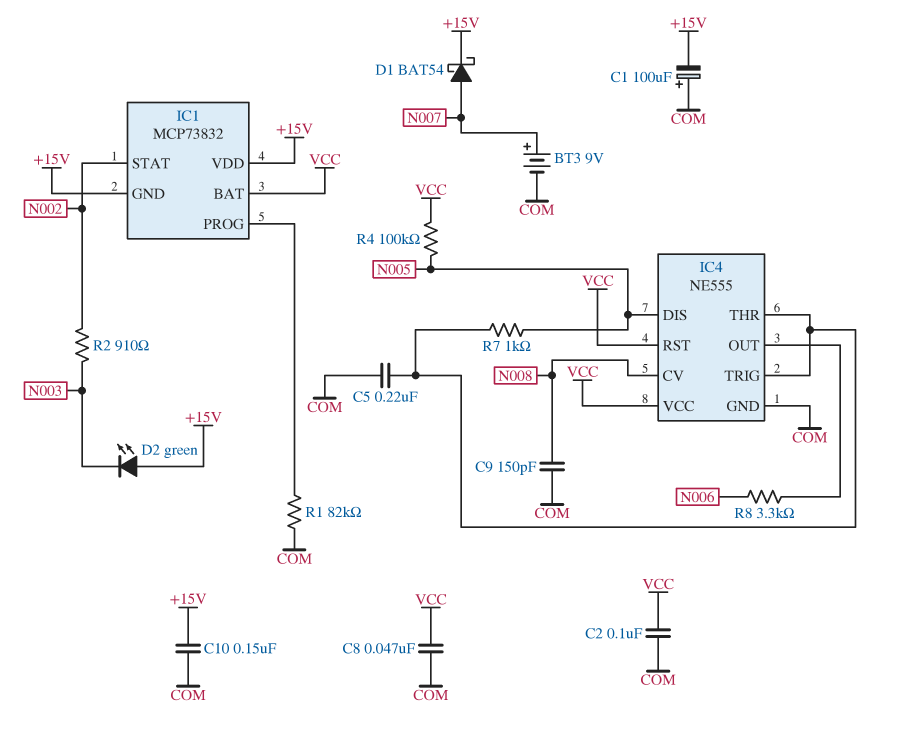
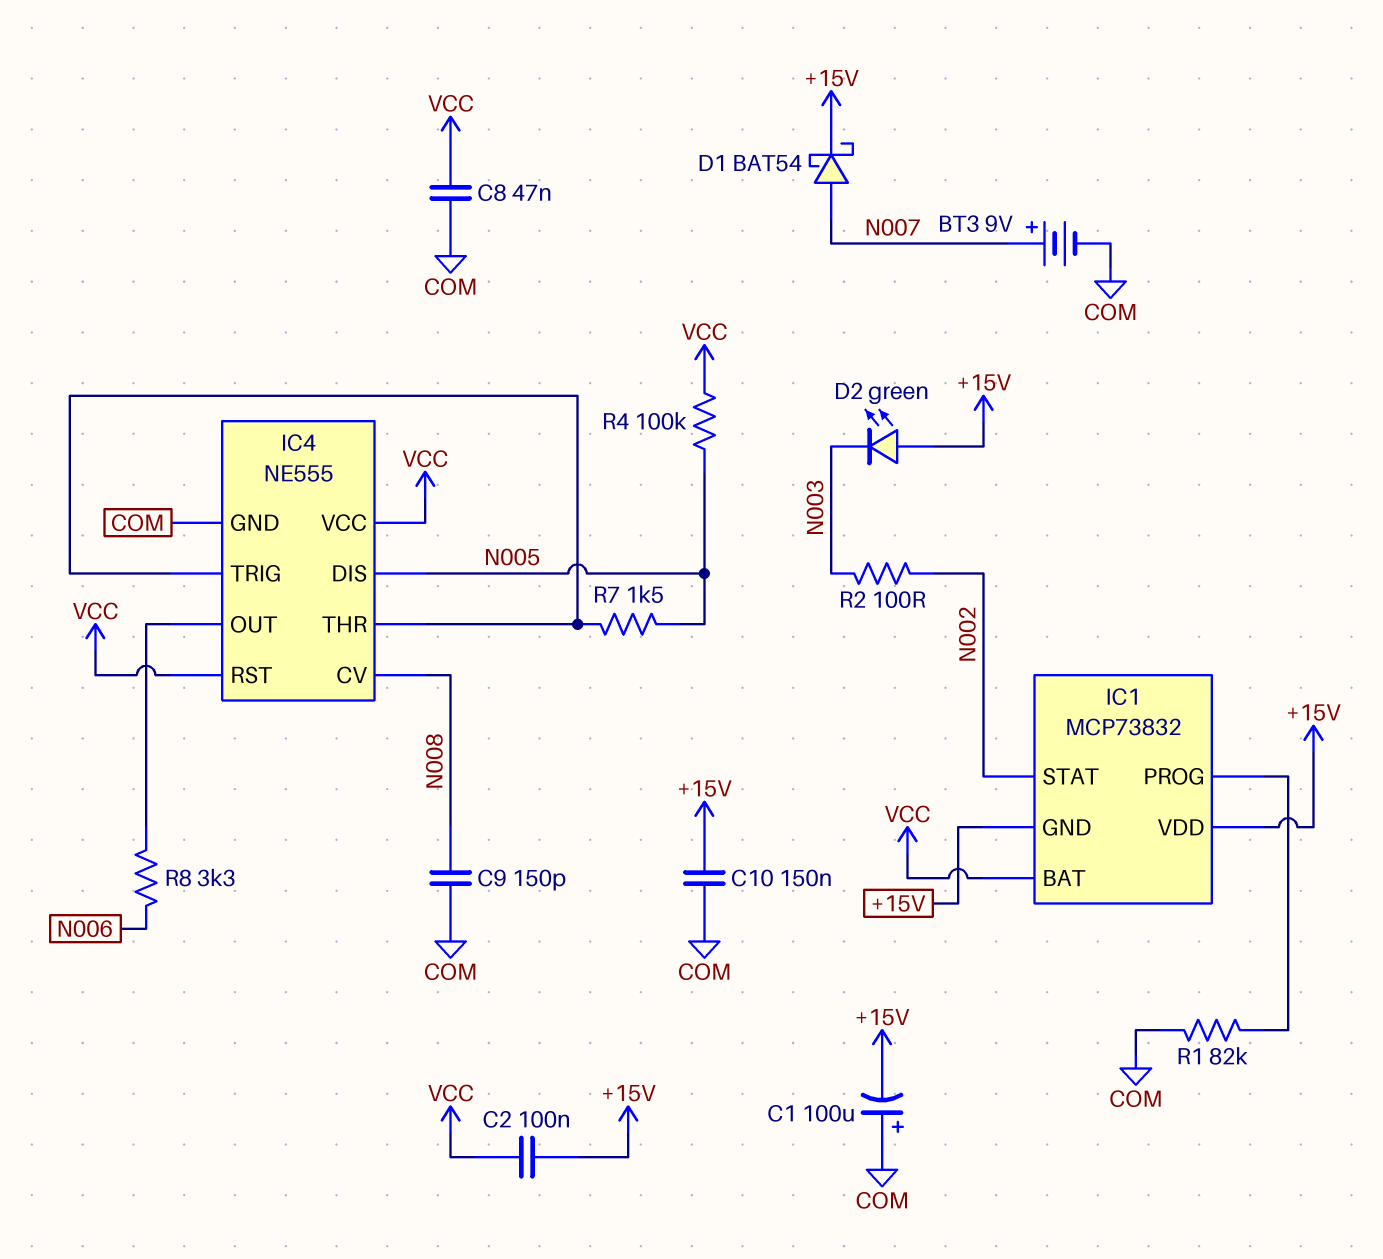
C2: 100nF (COM, VCC) -> 100nF (+15V, VCC)
C5: 220nF (COM, IC4/THR) -> none
R2: 910 (N002, N003) -> 100 (N002, N003)
R7: 1k (IC4/THR, N005) -> 1.5k (IC4/THR, N005)

